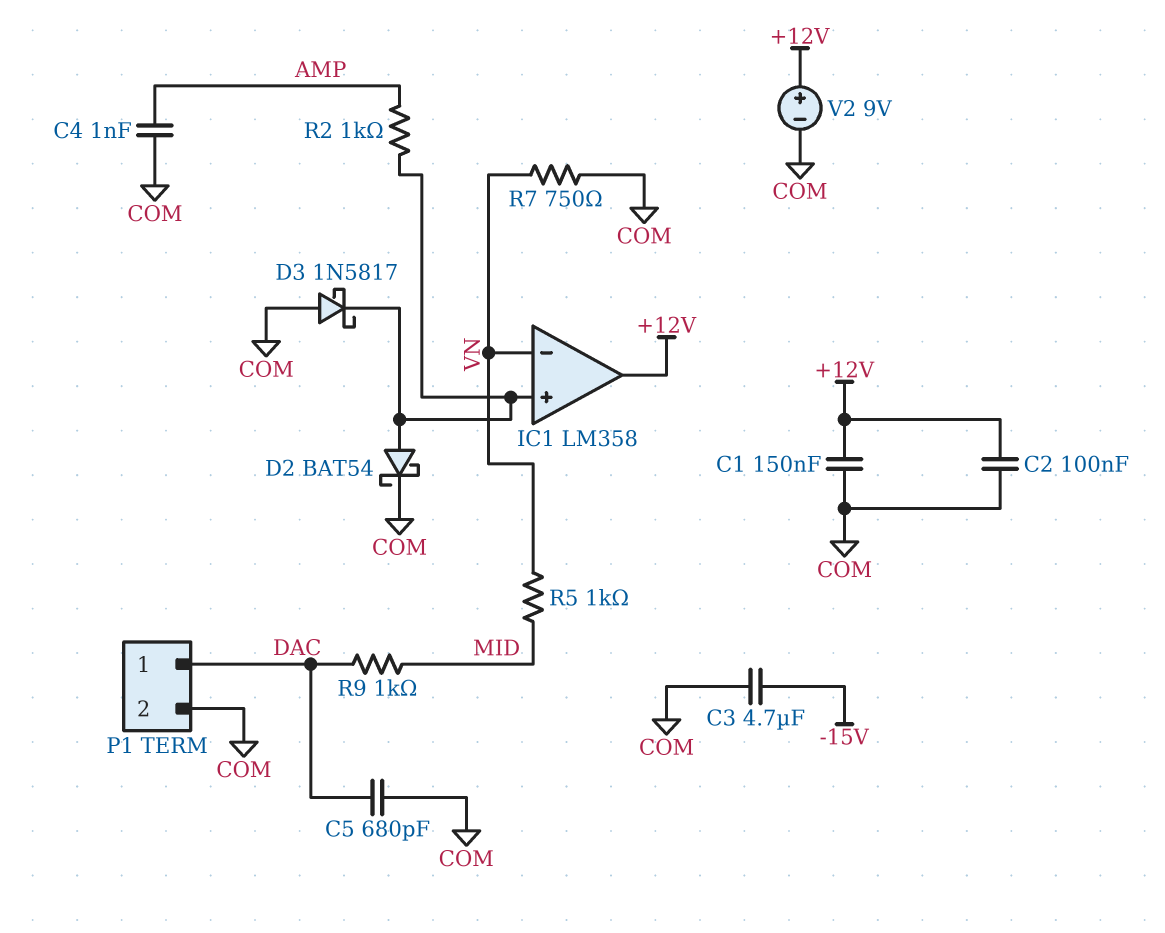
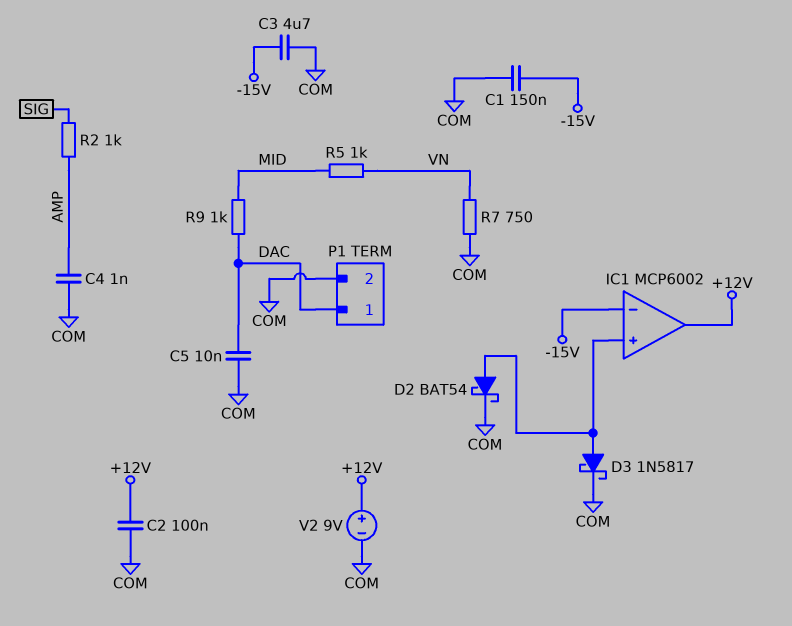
C1: 150nF (+12V, COM) -> 150nF (-15V, COM)
C5: 680pF (COM, DAC) -> 10nF (COM, DAC)
D3: schottky 1N5817 (A COM, K IC1/in+) -> schottky 1N5817 (A IC1/in+, K COM)
IC1: LM358 -> MCP6002
IC1 pin in-: VN -> -15V
R2: 1k (AMP, IC1/in+) -> 1k (AMP, SIG)

